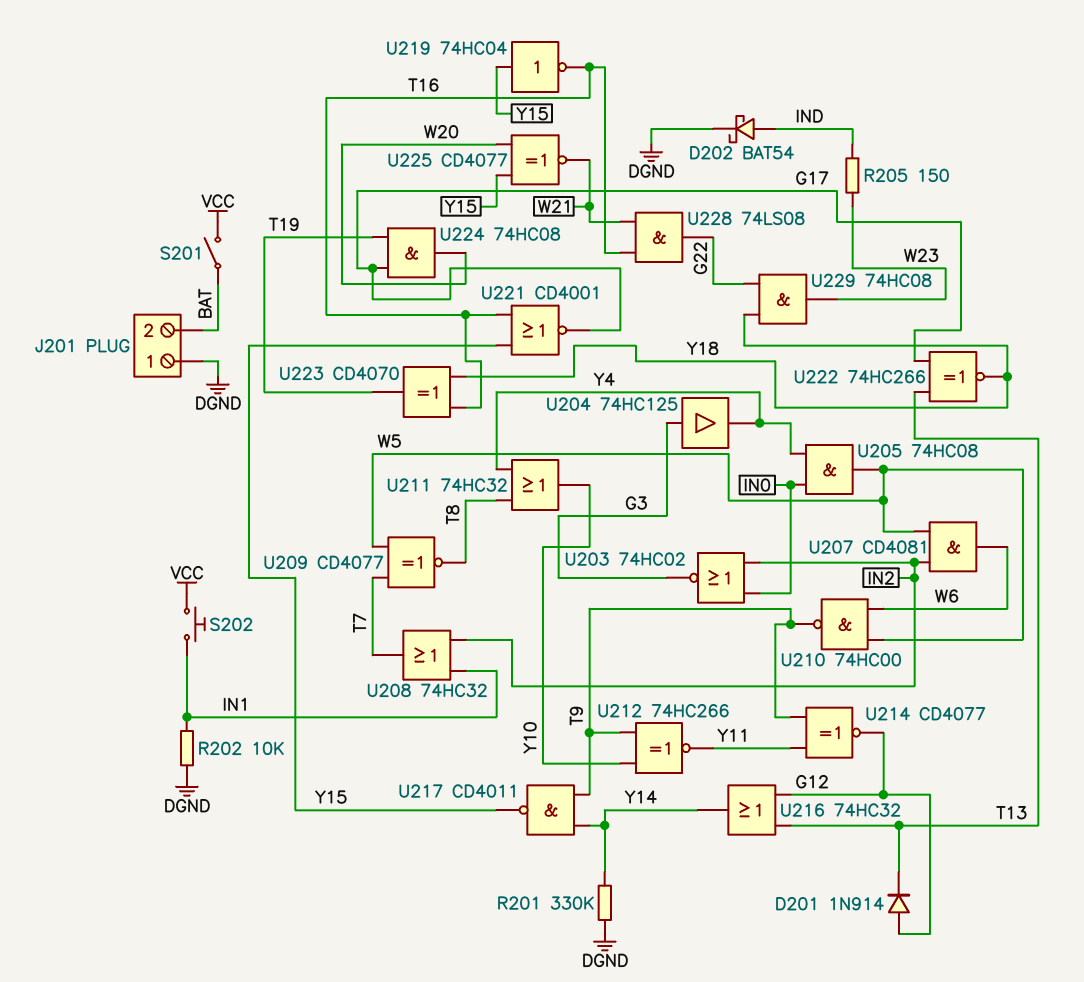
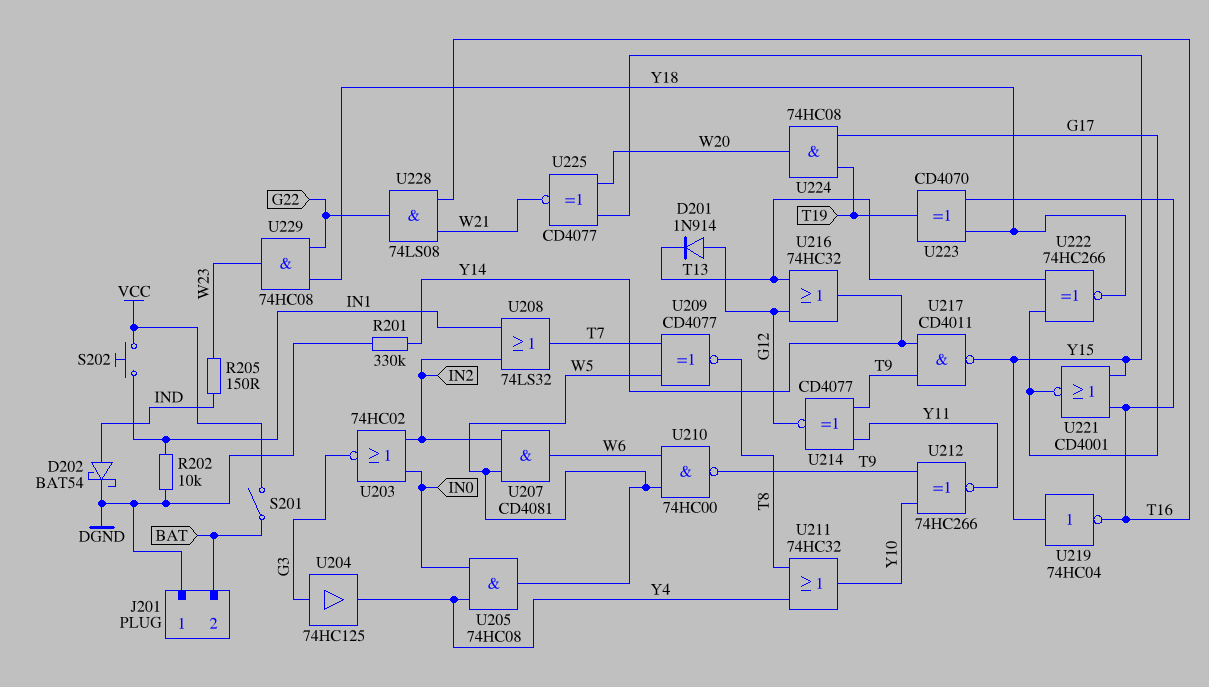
U208: OR 74HC32 (in IN1, in IN2, out T7) -> OR 74LS32 (in IN1, in IN2, out T7)

